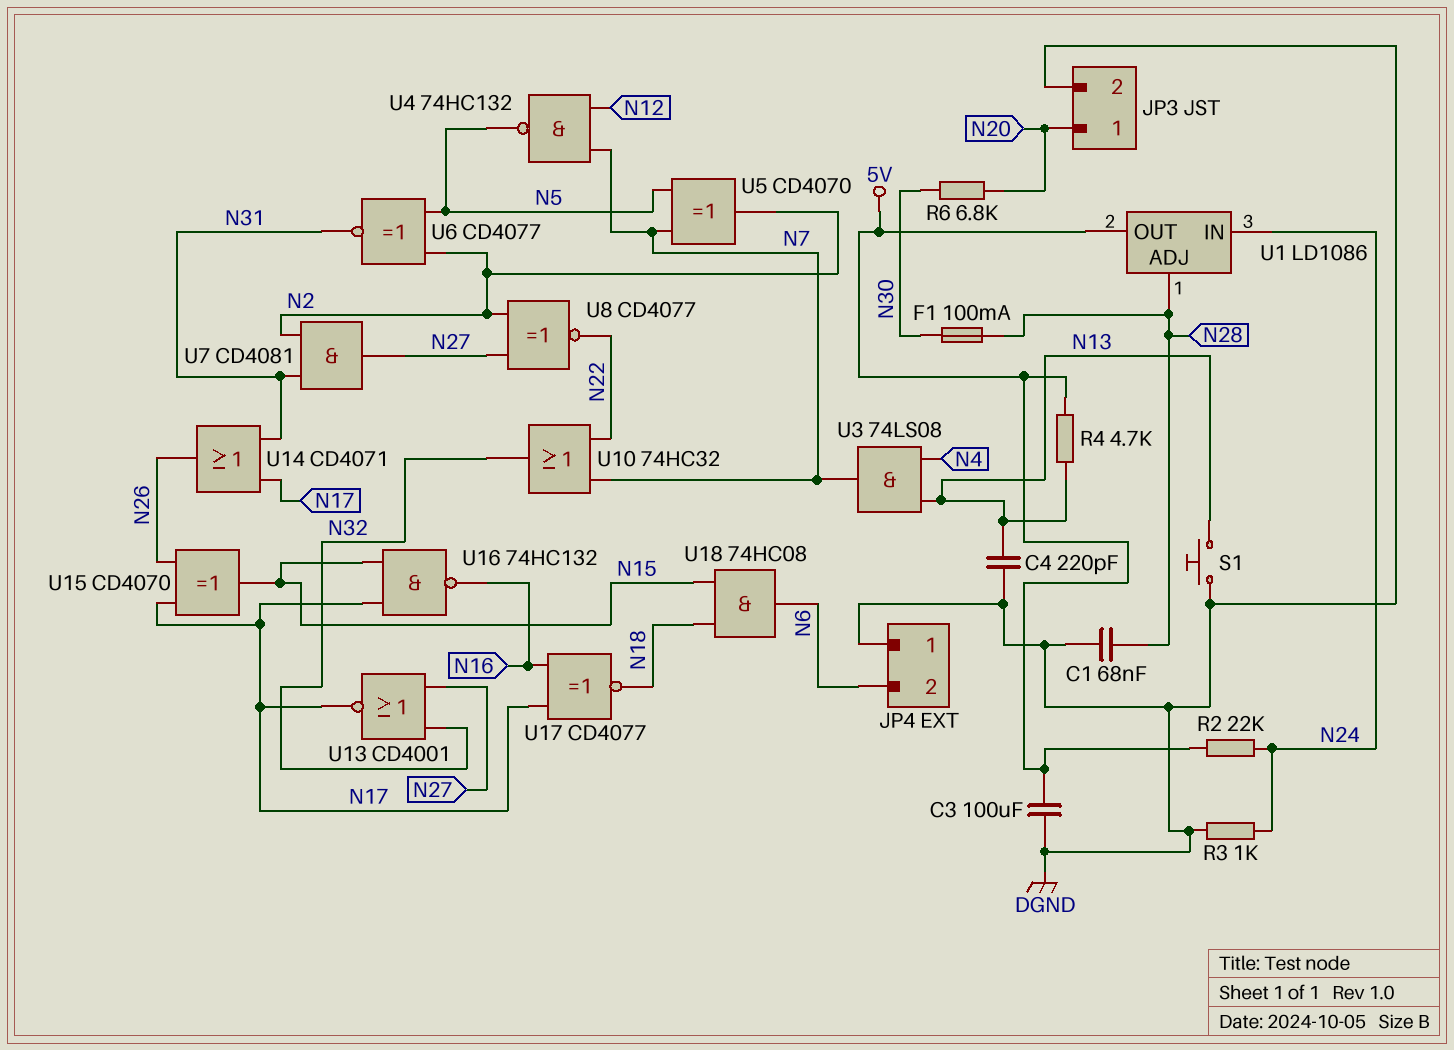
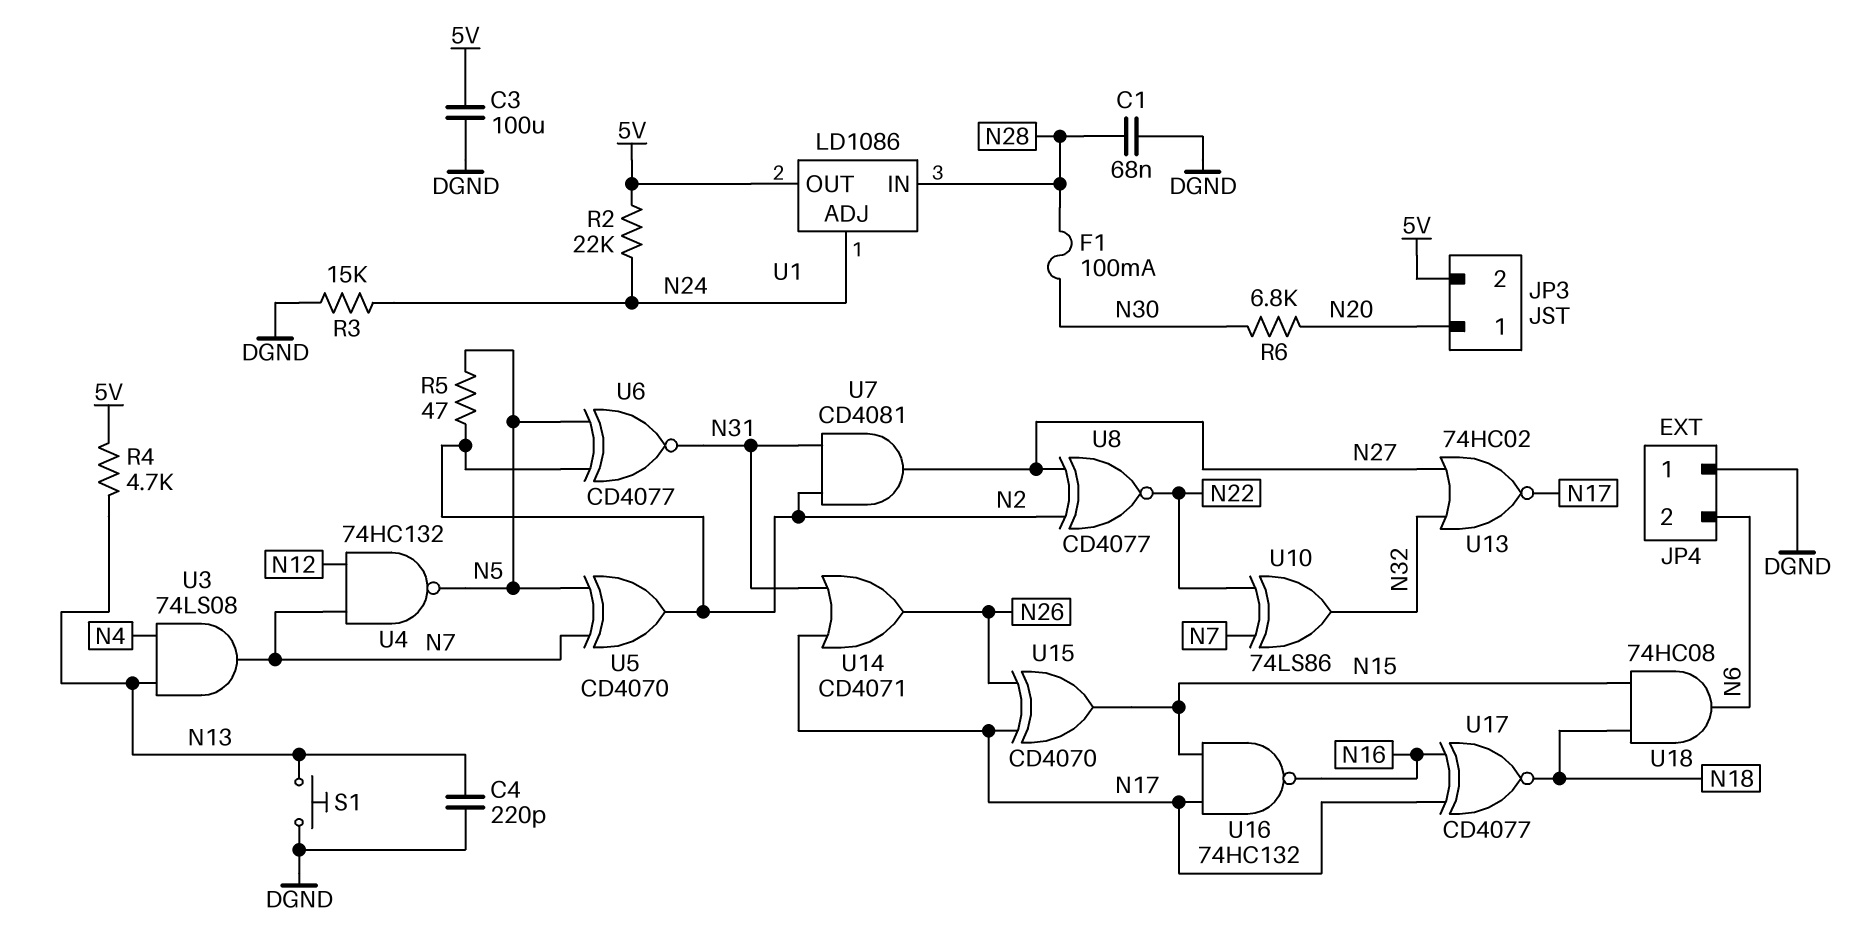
JP3 pin 2: DGND -> 5V
R3: 1k (DGND, N24) -> 15k (DGND, N24)
R5: none -> 47 (N2, N5)
U1 pin ADJ: N28 -> N24
U1 pin IN: N24 -> N28
U10: OR 74HC32 (in N7, in N22, out N32) -> XOR 74LS86 (in N7, in N22, out N32)
U13: NOR CD4001 (in N27, in N32, out N17) -> NOR 74HC02 (in N27, in N32, out N17)

